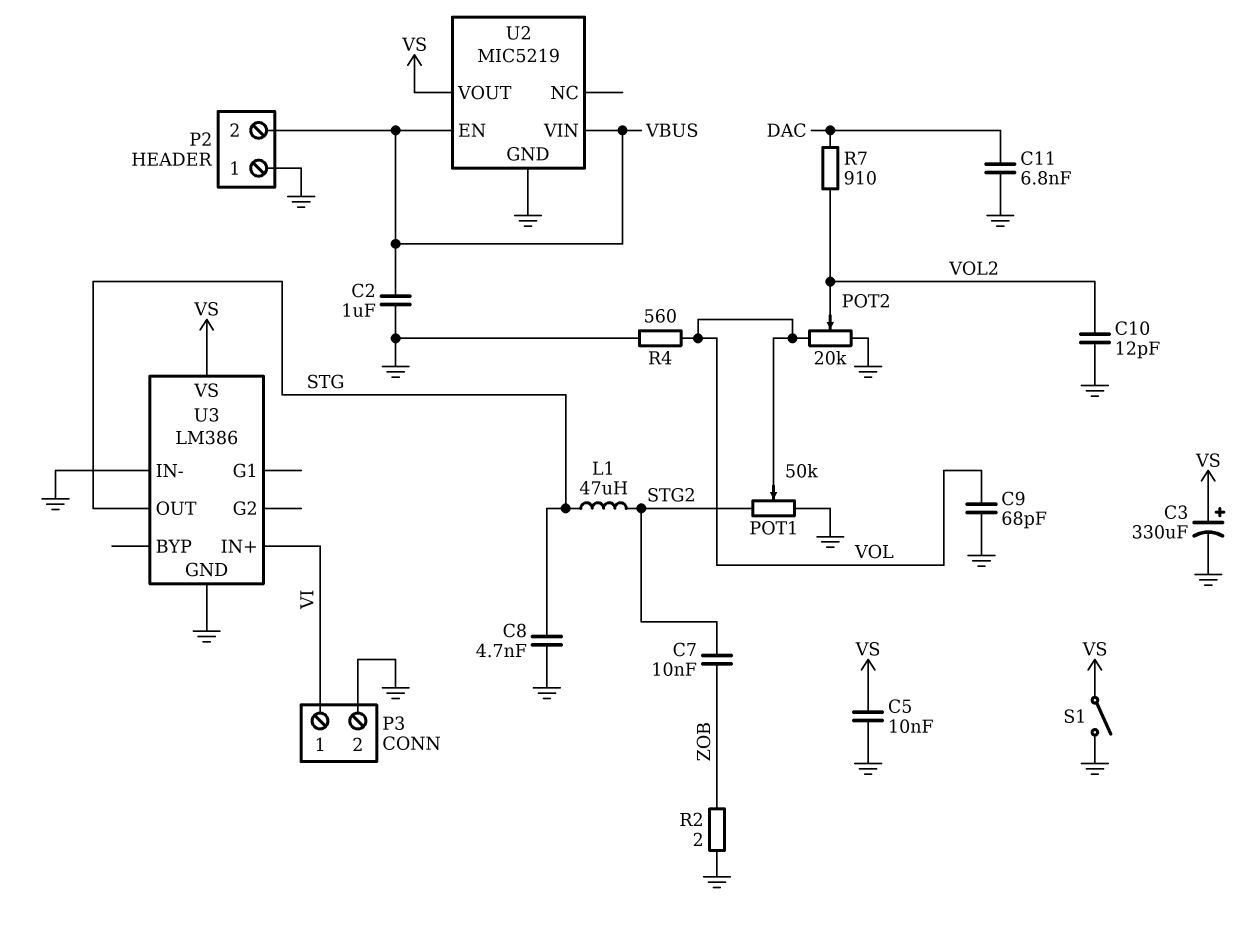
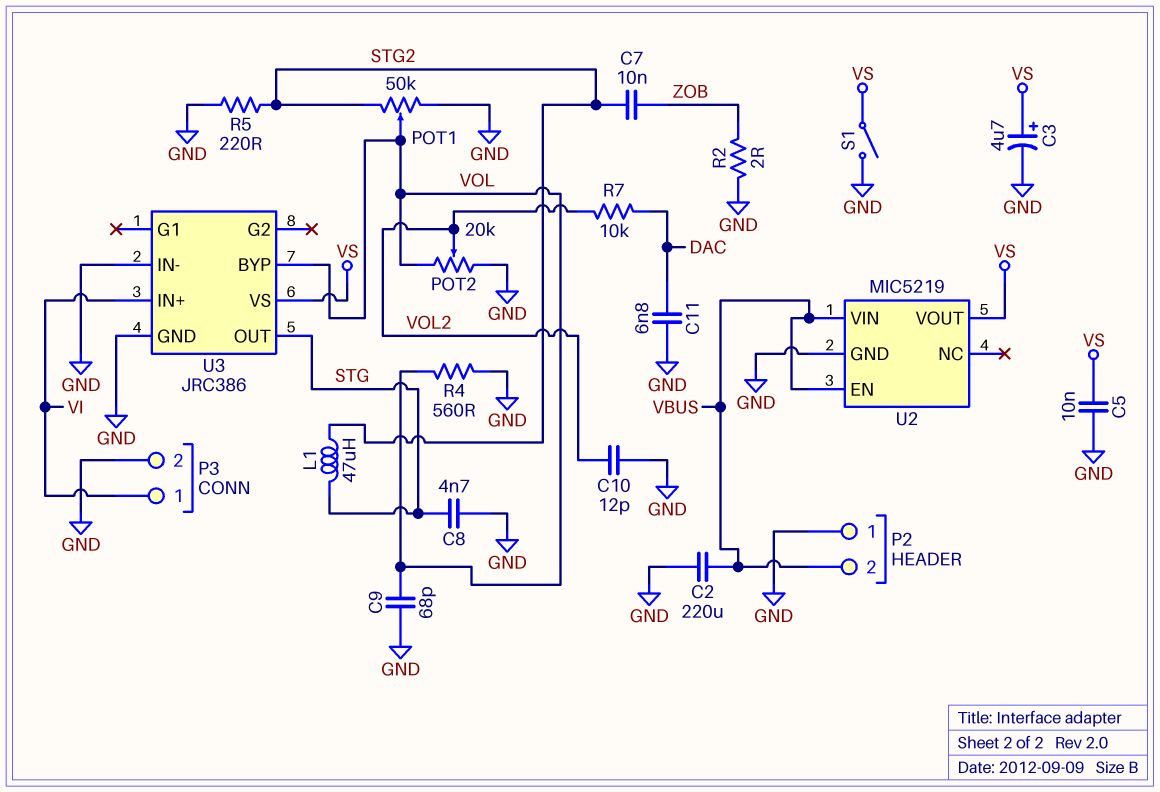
C2: 1uF (GND, VBUS) -> 220uF (GND, VBUS)
C3: 330uF (plus VS, minus GND) -> 4.7uF (plus VS, minus GND)
R5: none -> 220 (GND, STG2)
R7: 910 (DAC, VOL2) -> 10k (DAC, VOL2)
U3: LM386 -> JRC386
U3 pin BYP: none -> VOL

